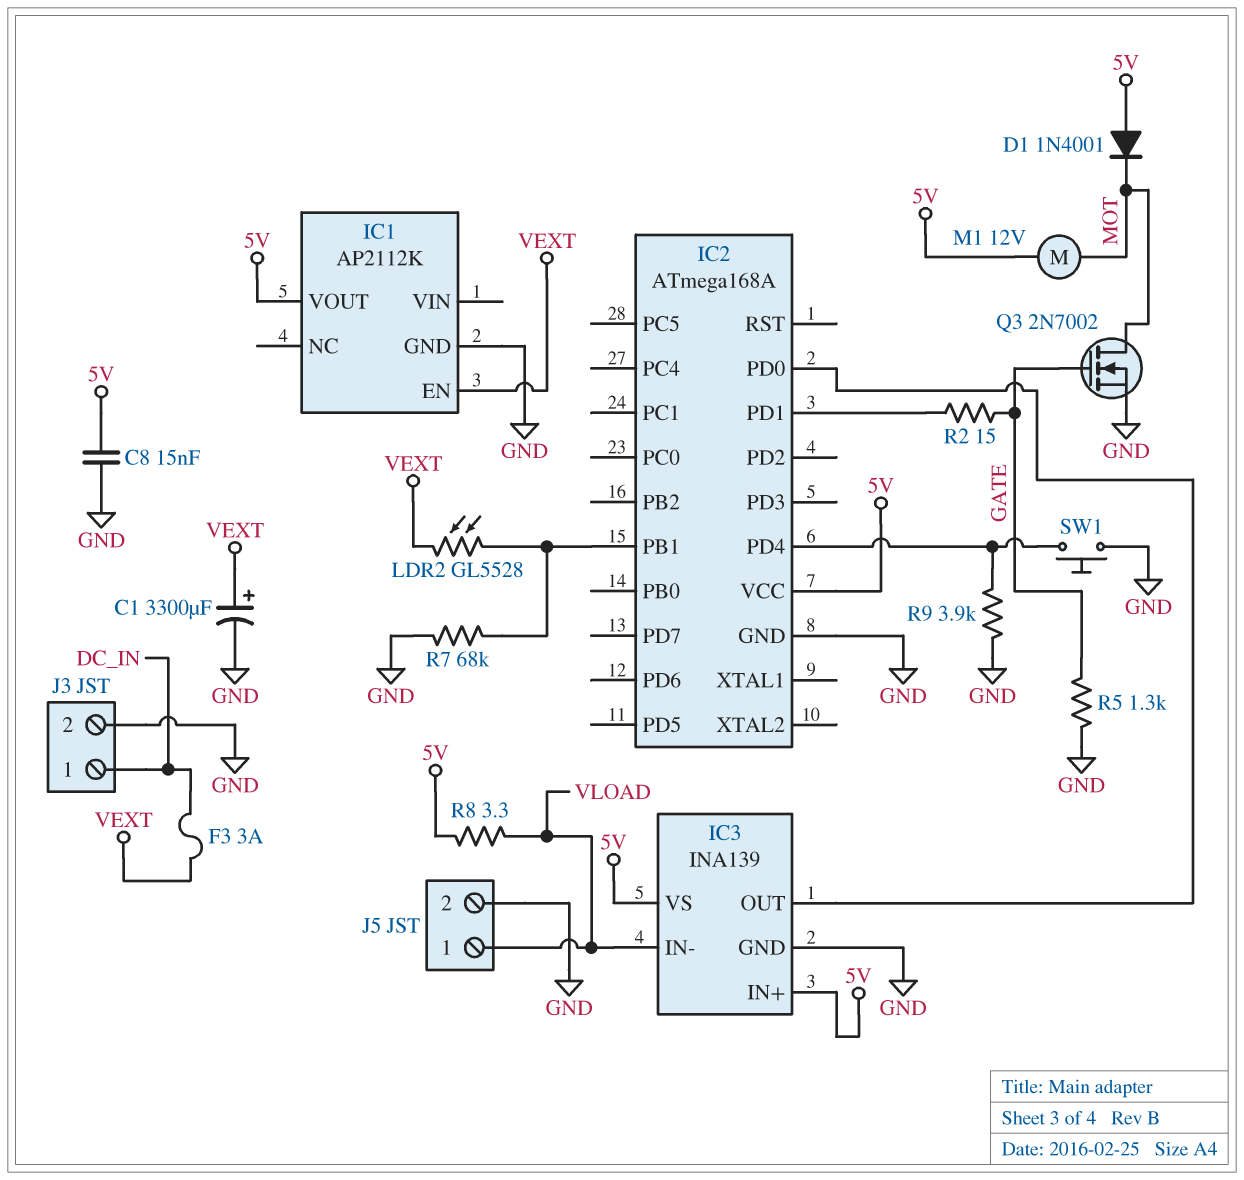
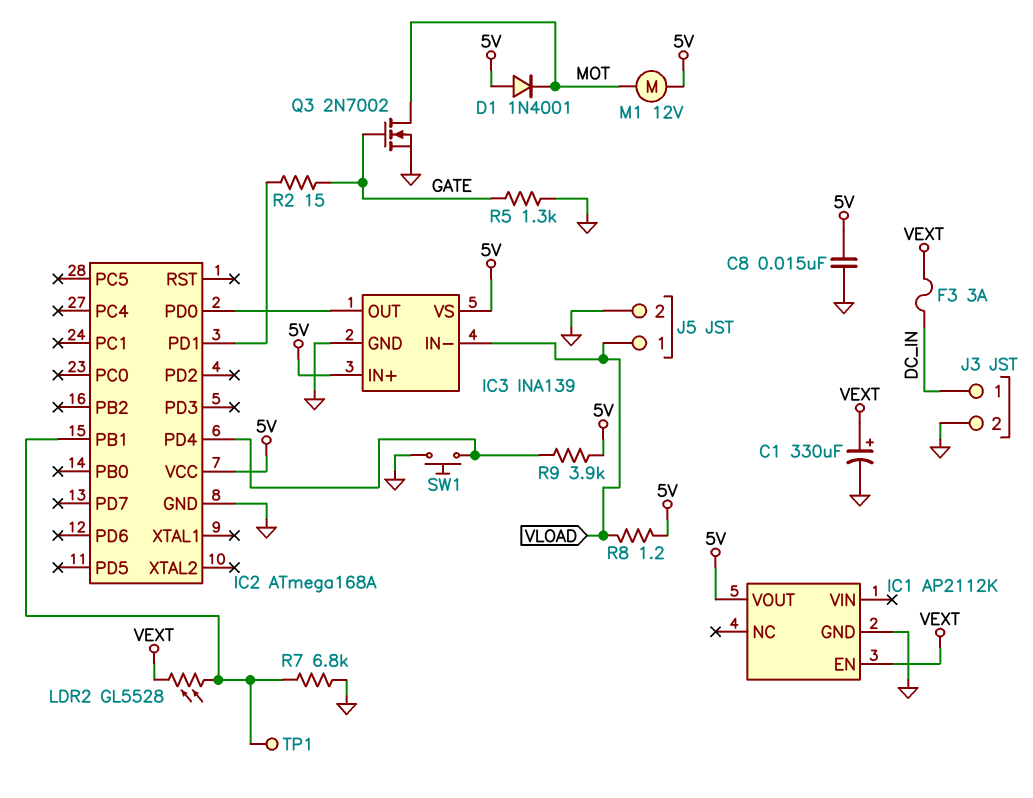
C1: 3300uF (plus VEXT, minus GND) -> 330uF (plus VEXT, minus GND)
R7: 68k (GND, IC2/PB1) -> 6.8k (GND, IC2/PB1)
R8: 3.3 (5V, VLOAD) -> 1.2 (5V, VLOAD)
R9: 3.9k (GND, IC2/PD4) -> 3.9k (5V, IC2/PD4)
TP1: none -> test point (IC2/PB1)

